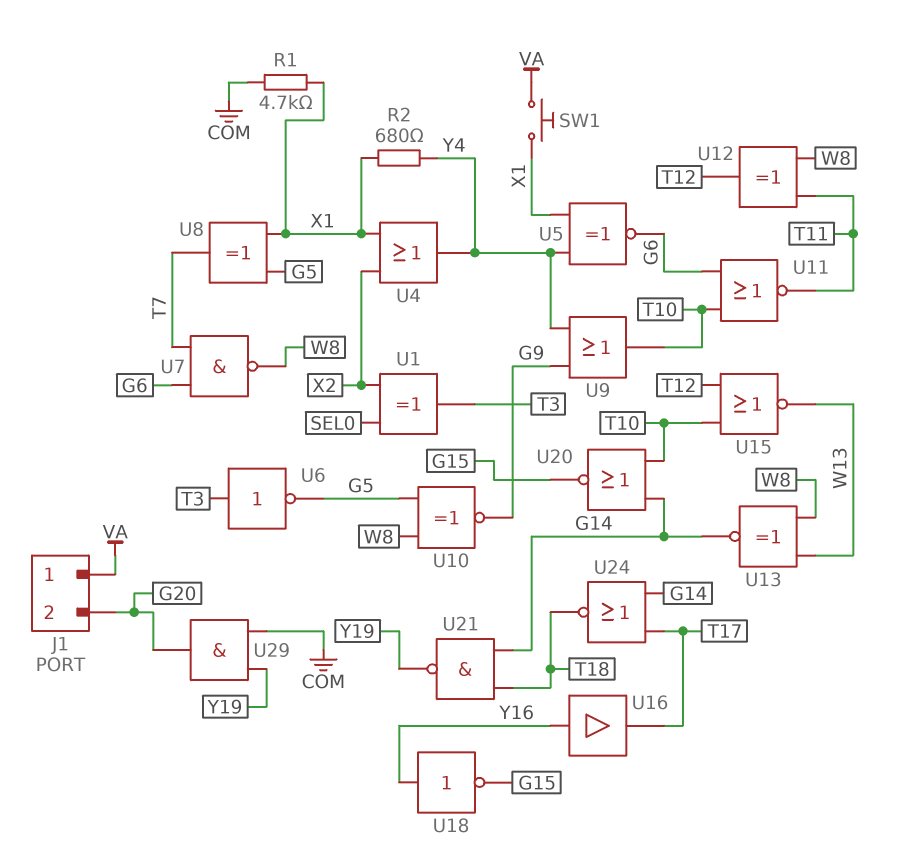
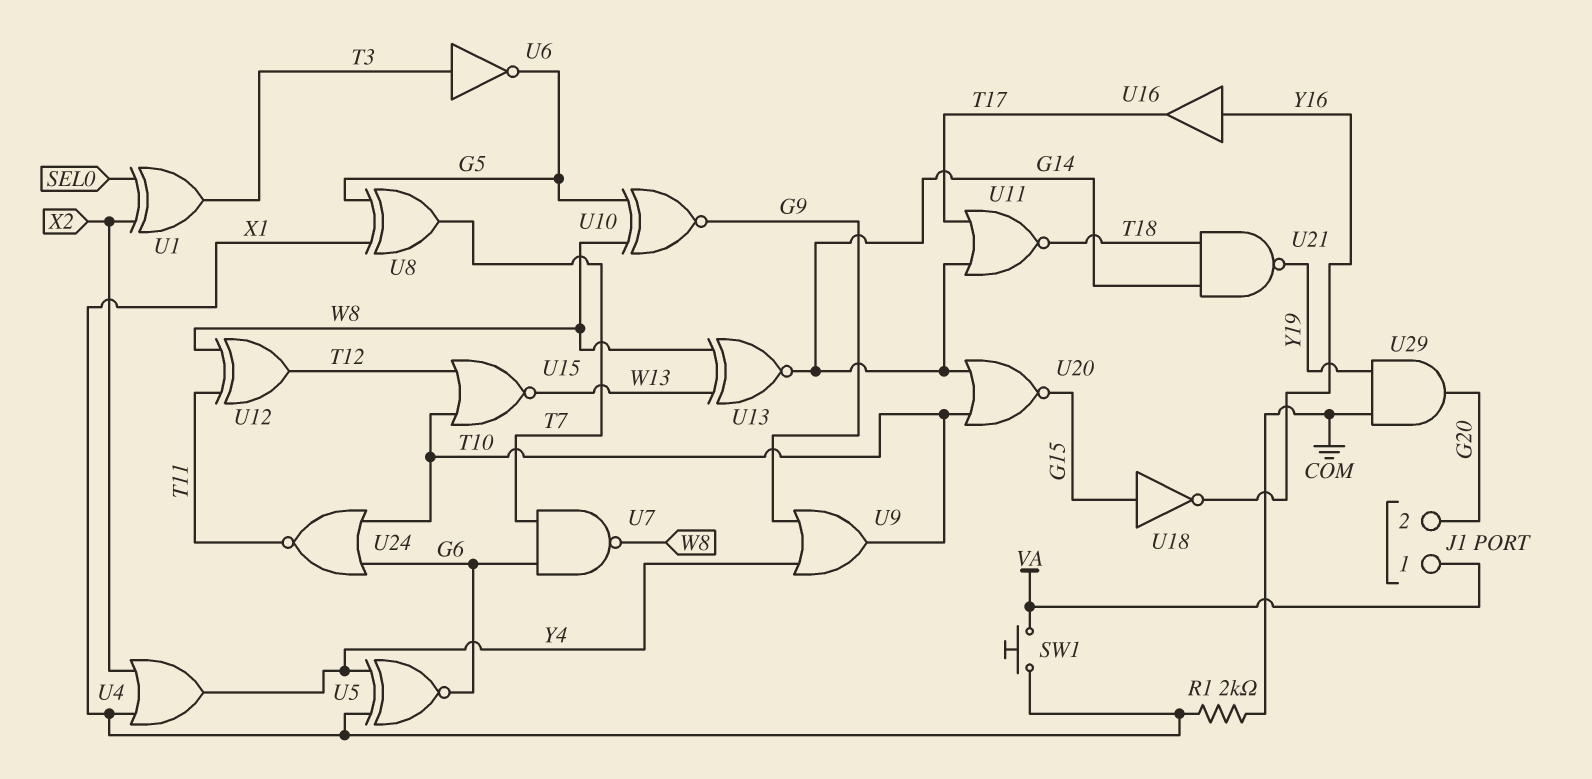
R1: 4.7k (COM, X1) -> 2k (COM, X1)
R2: 680 (X1, Y4) -> none
U11: NOR (in G6, in T10, out T11) -> NOR (in G14, in T17, out T18)
U18: NOT (in Y16, out G15) -> NOT (in G15, out Y16)
U24: NOR (in G14, in T17, out T18) -> NOR (in G6, in T10, out T11)

